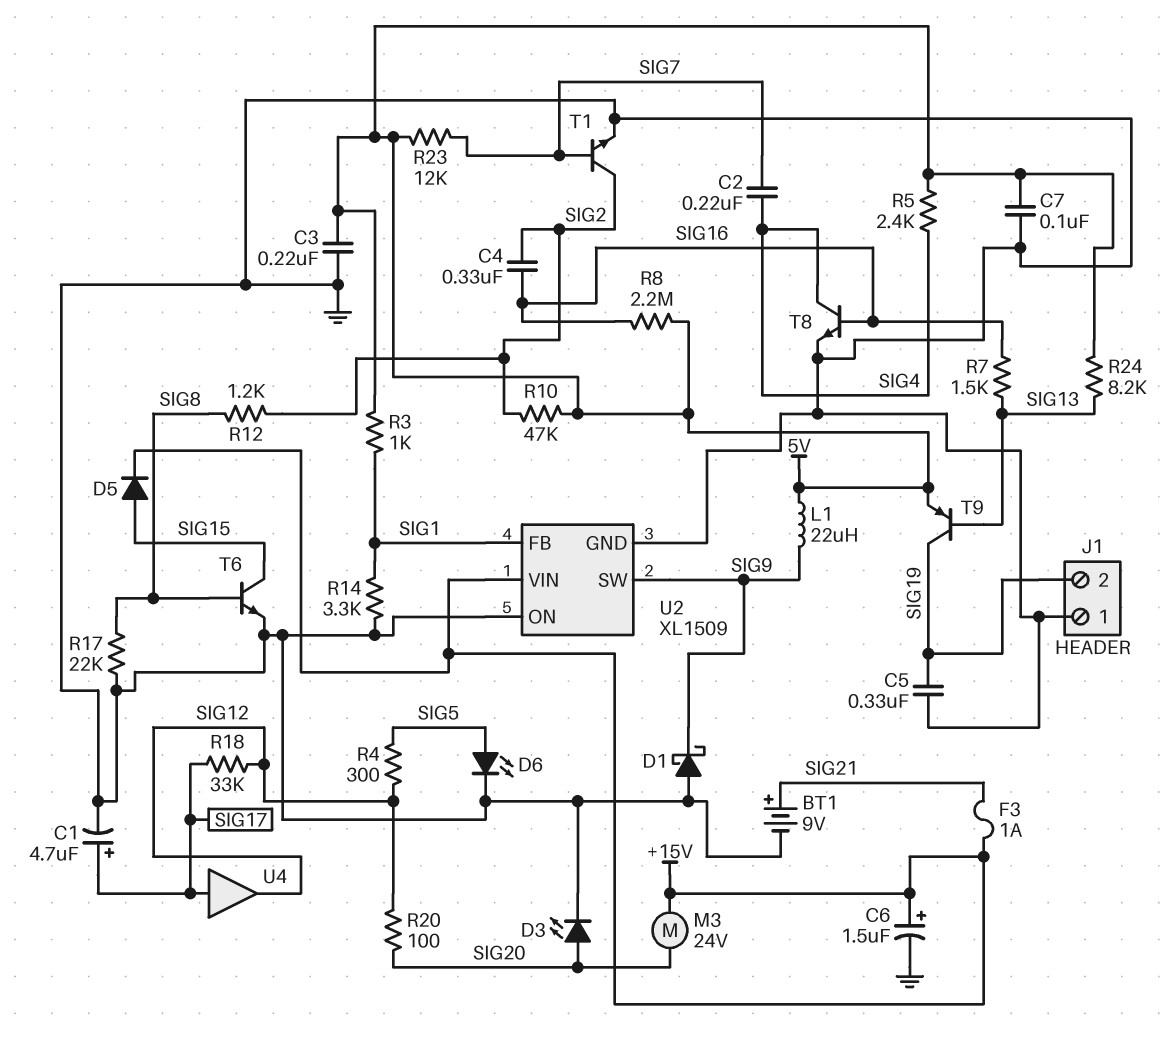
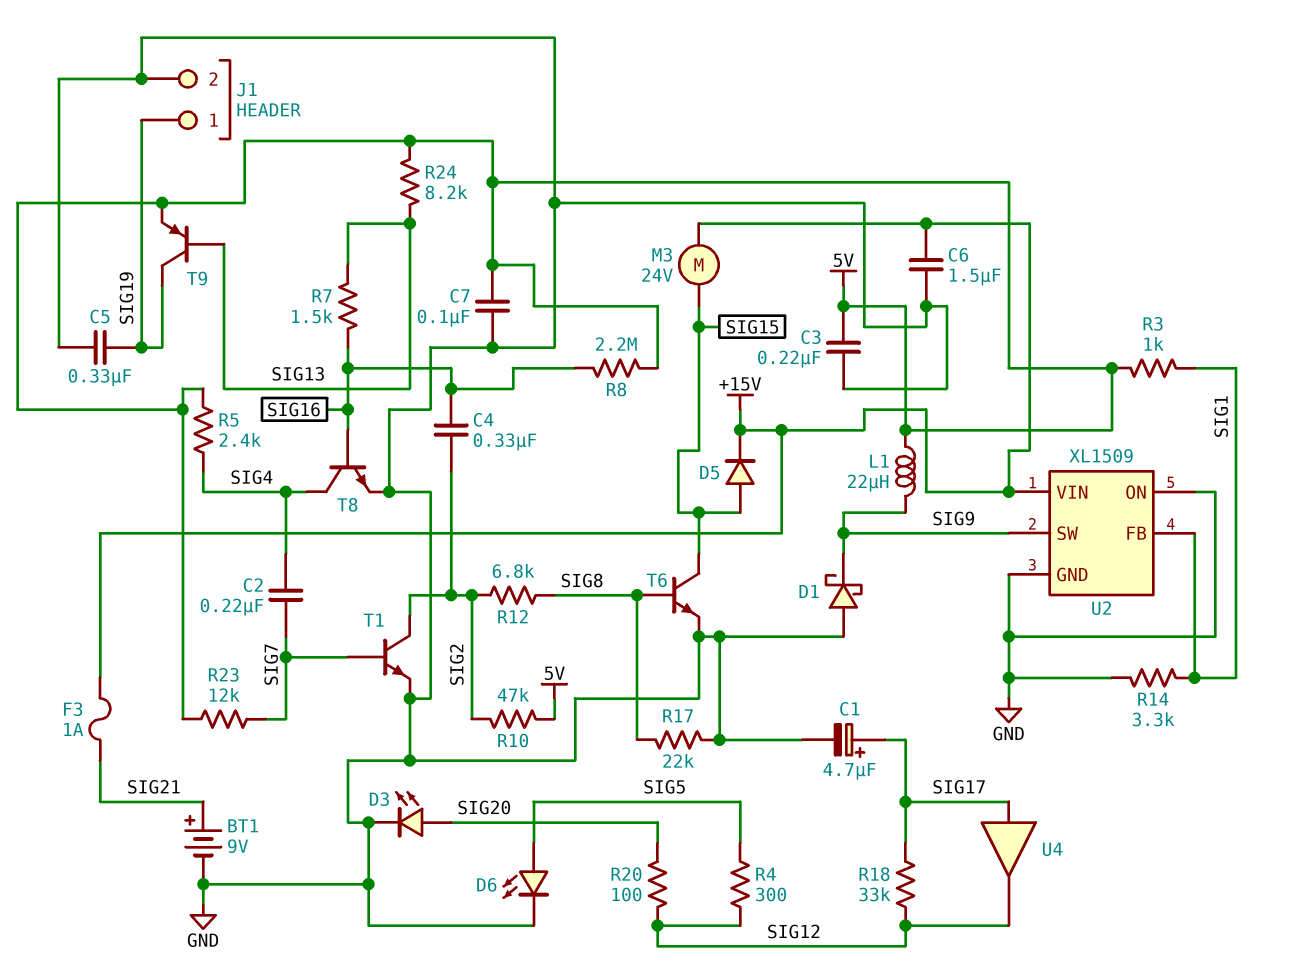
C6: 1.5uF (plus +15V, minus GND) -> 1.5uF (+15V, GND)
J1 pin 1: GND -> SIG19
J1 pin 2: SIG19 -> GND
M3: motor 24V (+15V, SIG20) -> motor 24V (+15V, SIG15)
R12: 1.2k (SIG2, SIG8) -> 6.8k (SIG2, SIG8)

